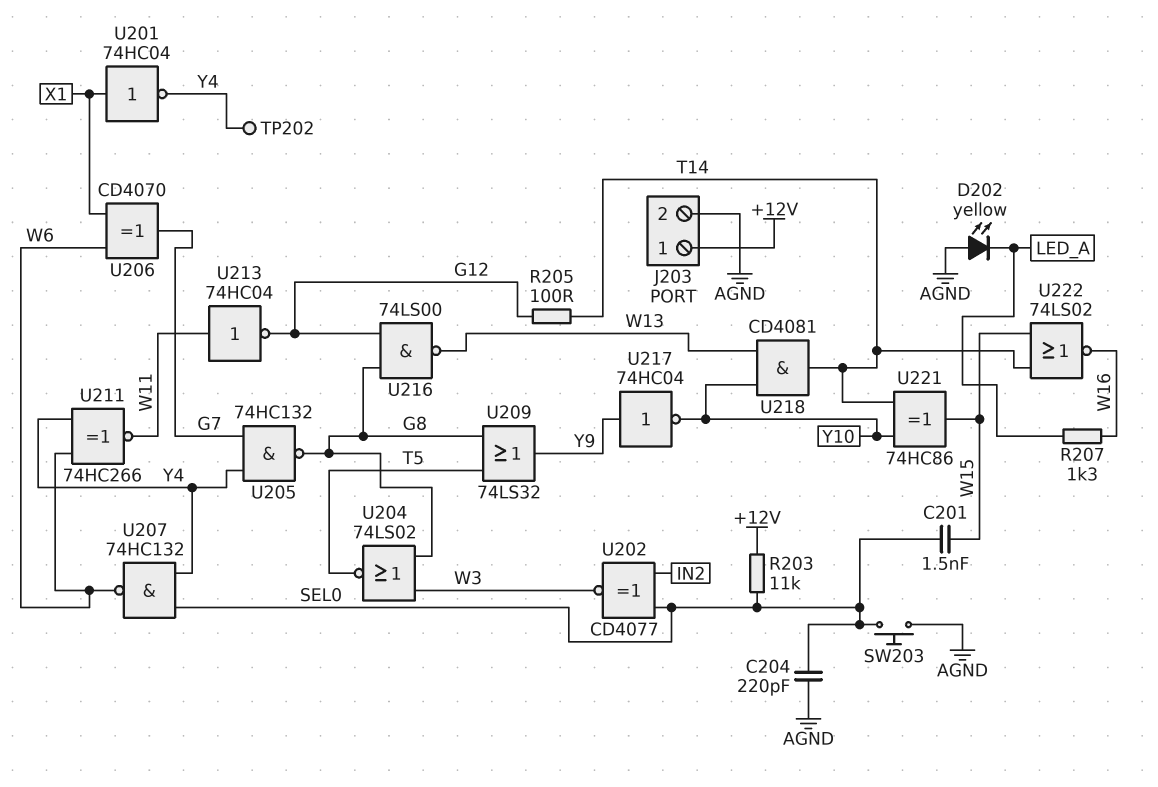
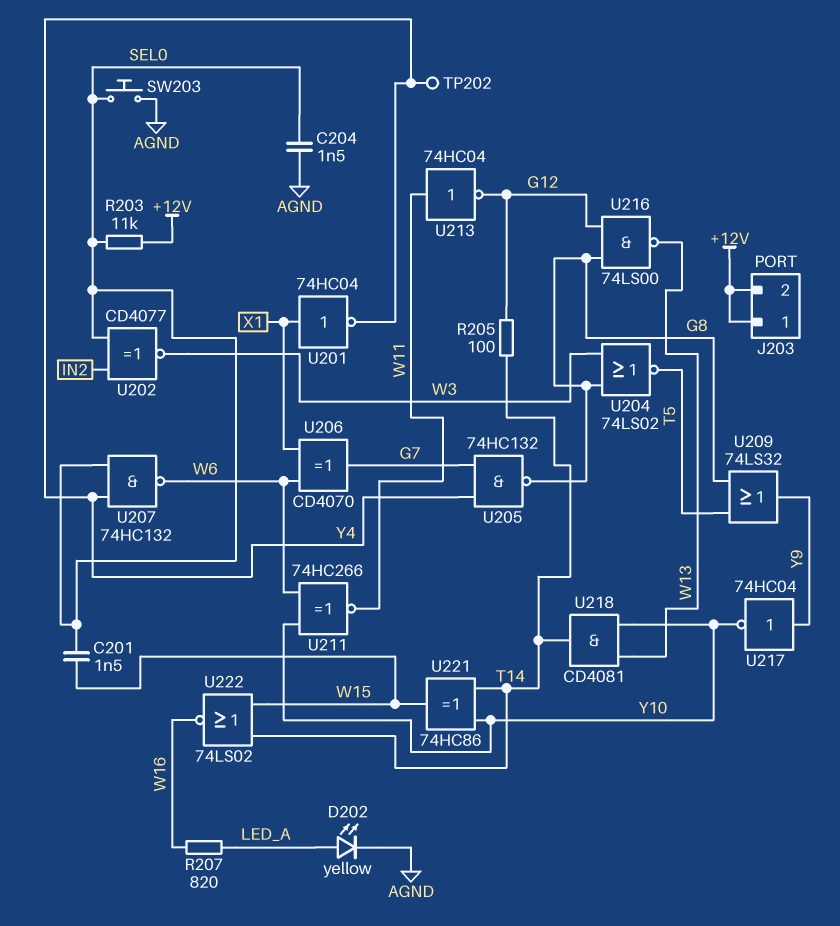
C204: 220pF (AGND, SEL0) -> 1.5nF (AGND, SEL0)
D202: LED yellow (A AGND, K LED_A) -> LED yellow (A LED_A, K AGND)
J203 pin 2: AGND -> +12V
R207: 1.3k (LED_A, W16) -> 820 (LED_A, W16)
U211: XNOR 74HC266 (in W6, in Y4, out W11) -> XNOR 74HC266 (in W6, in Y10, out W11)

